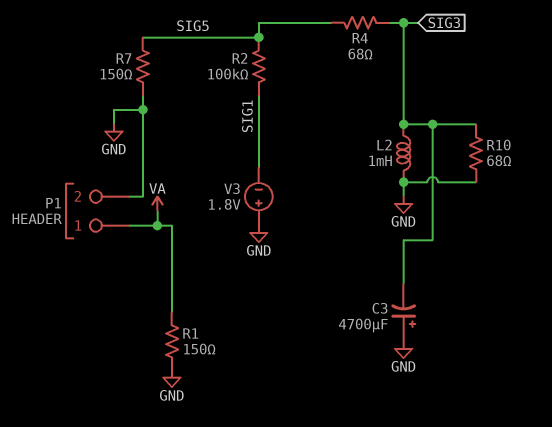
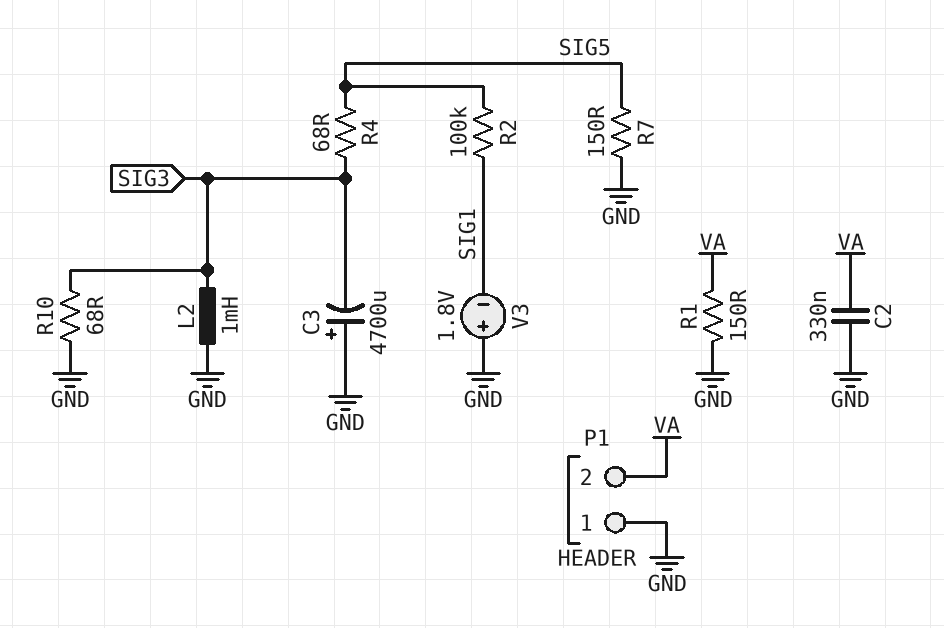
C2: none -> 330nF (GND, VA)
P1 pin 1: VA -> GND
P1 pin 2: GND -> VA

